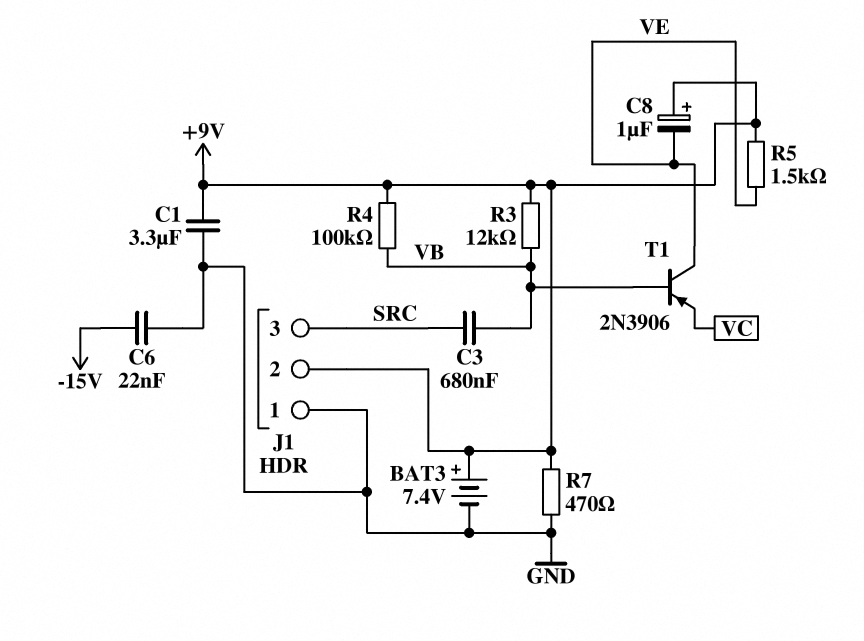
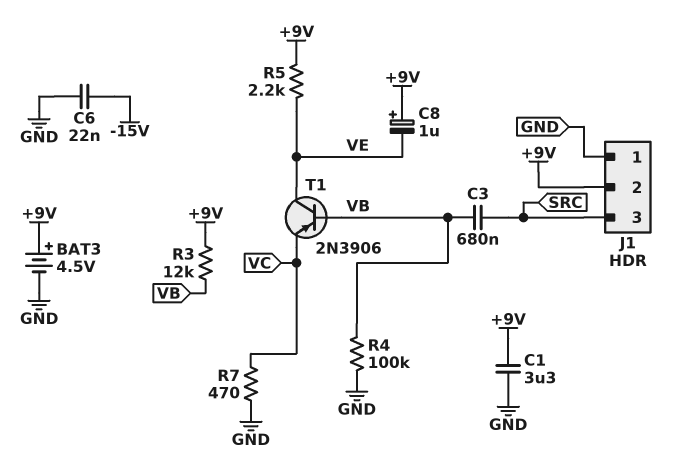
BAT3: 7.4V (plus +9V, minus GND) -> 4.5V (plus +9V, minus GND)
R4: 100k (+9V, VB) -> 100k (GND, VB)
R5: 1.5k (+9V, VE) -> 2.2k (+9V, VE)
R7: 470 (+9V, GND) -> 470 (GND, VC)

